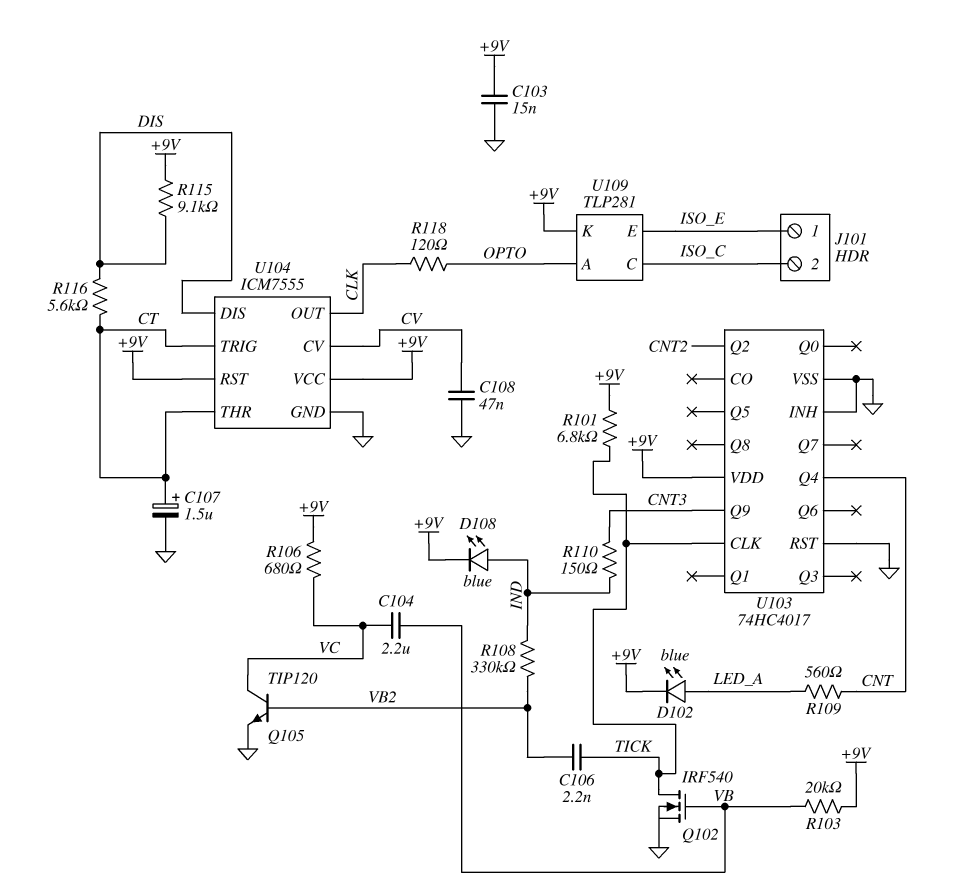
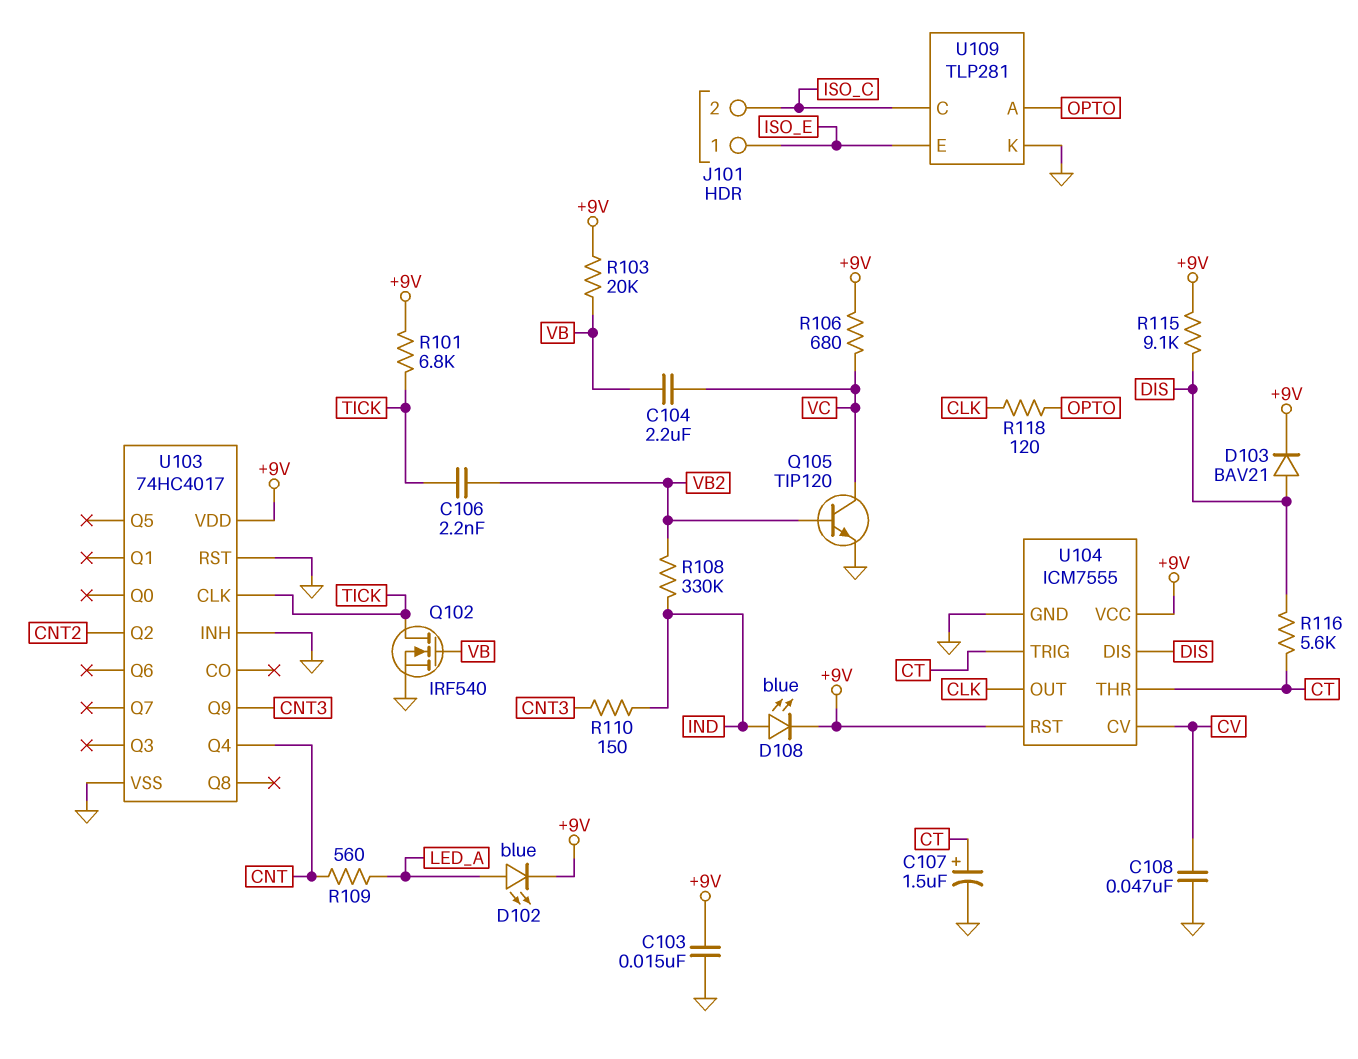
D103: none -> diode BAV21 (A DIS, K +9V)
U109 pin K: +9V -> GND

